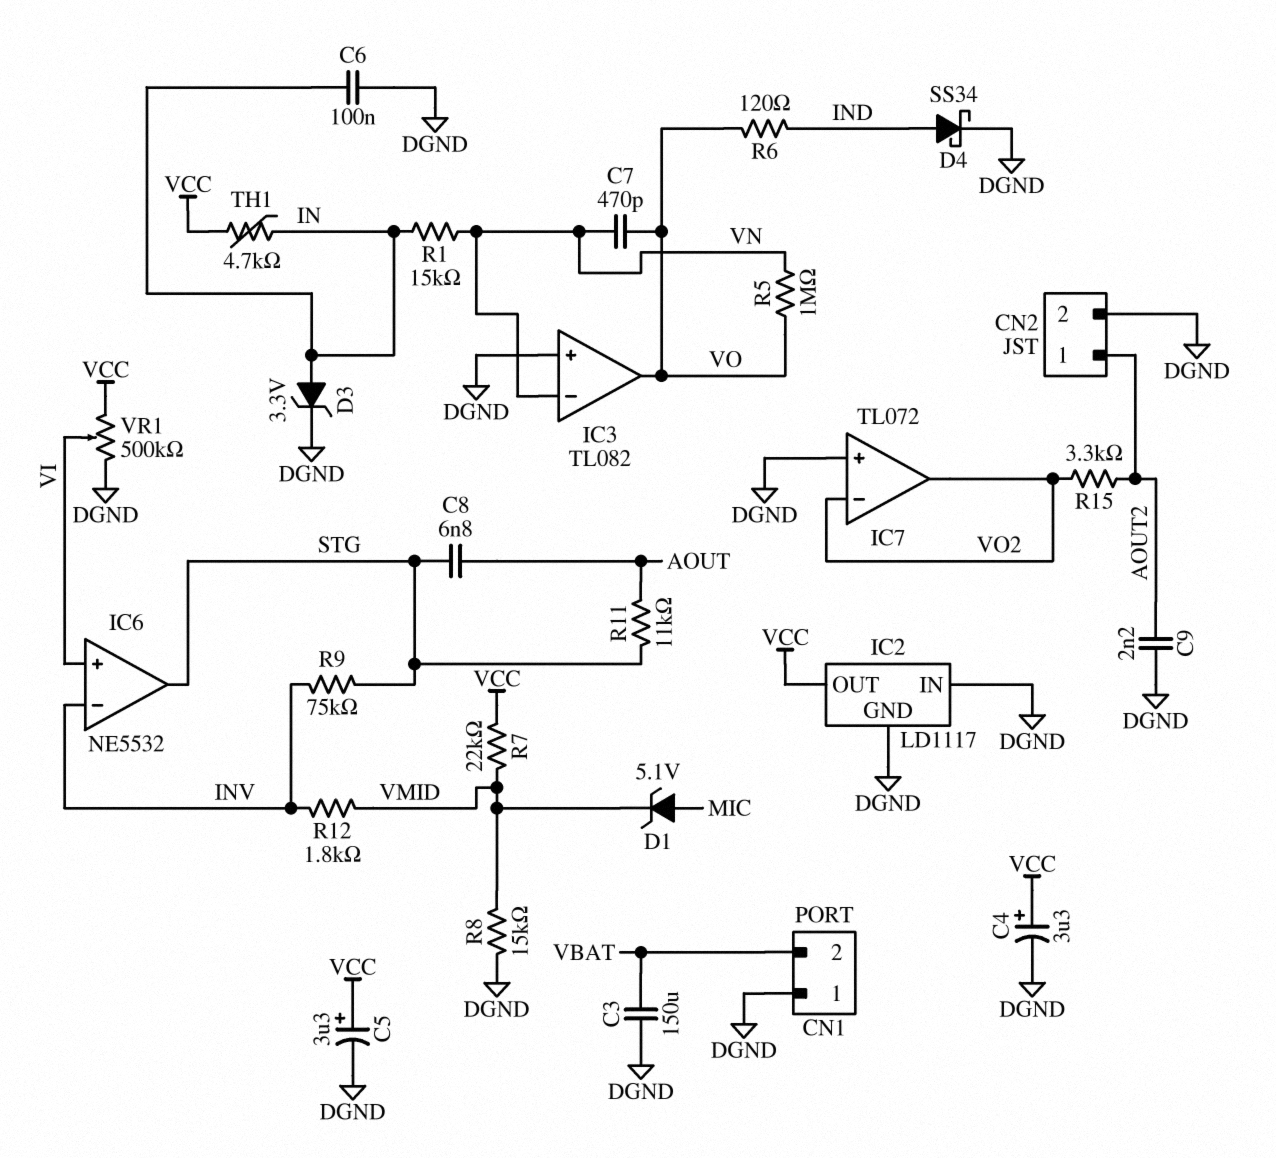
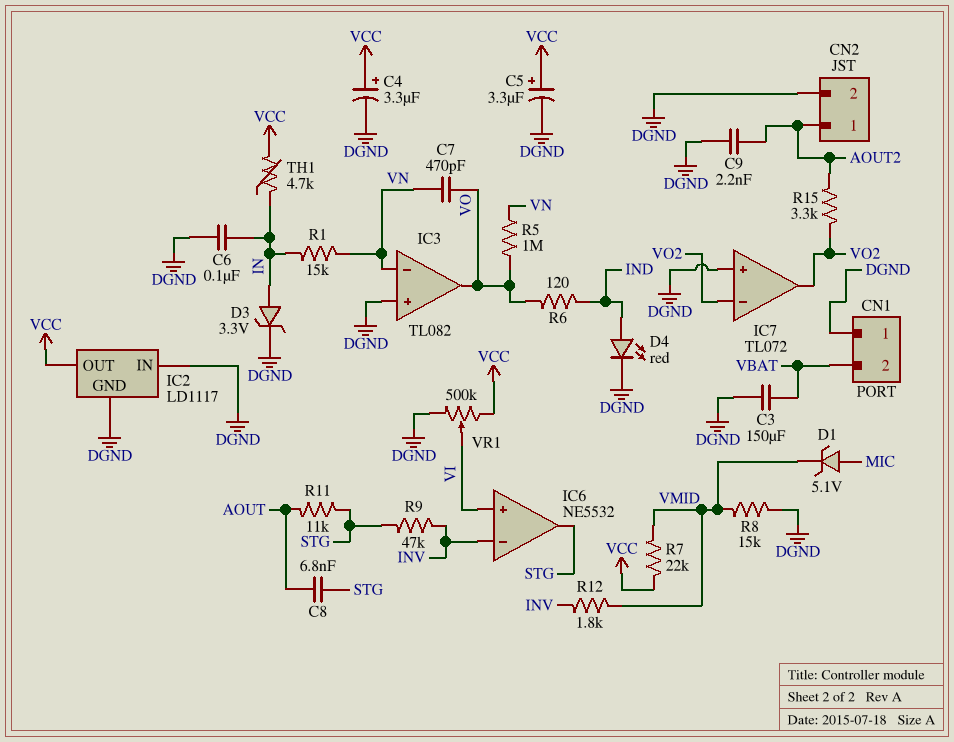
D4: schottky SS34 (A IND, K DGND) -> LED red (A IND, K DGND)
R9: 75k (INV, STG) -> 47k (INV, STG)

